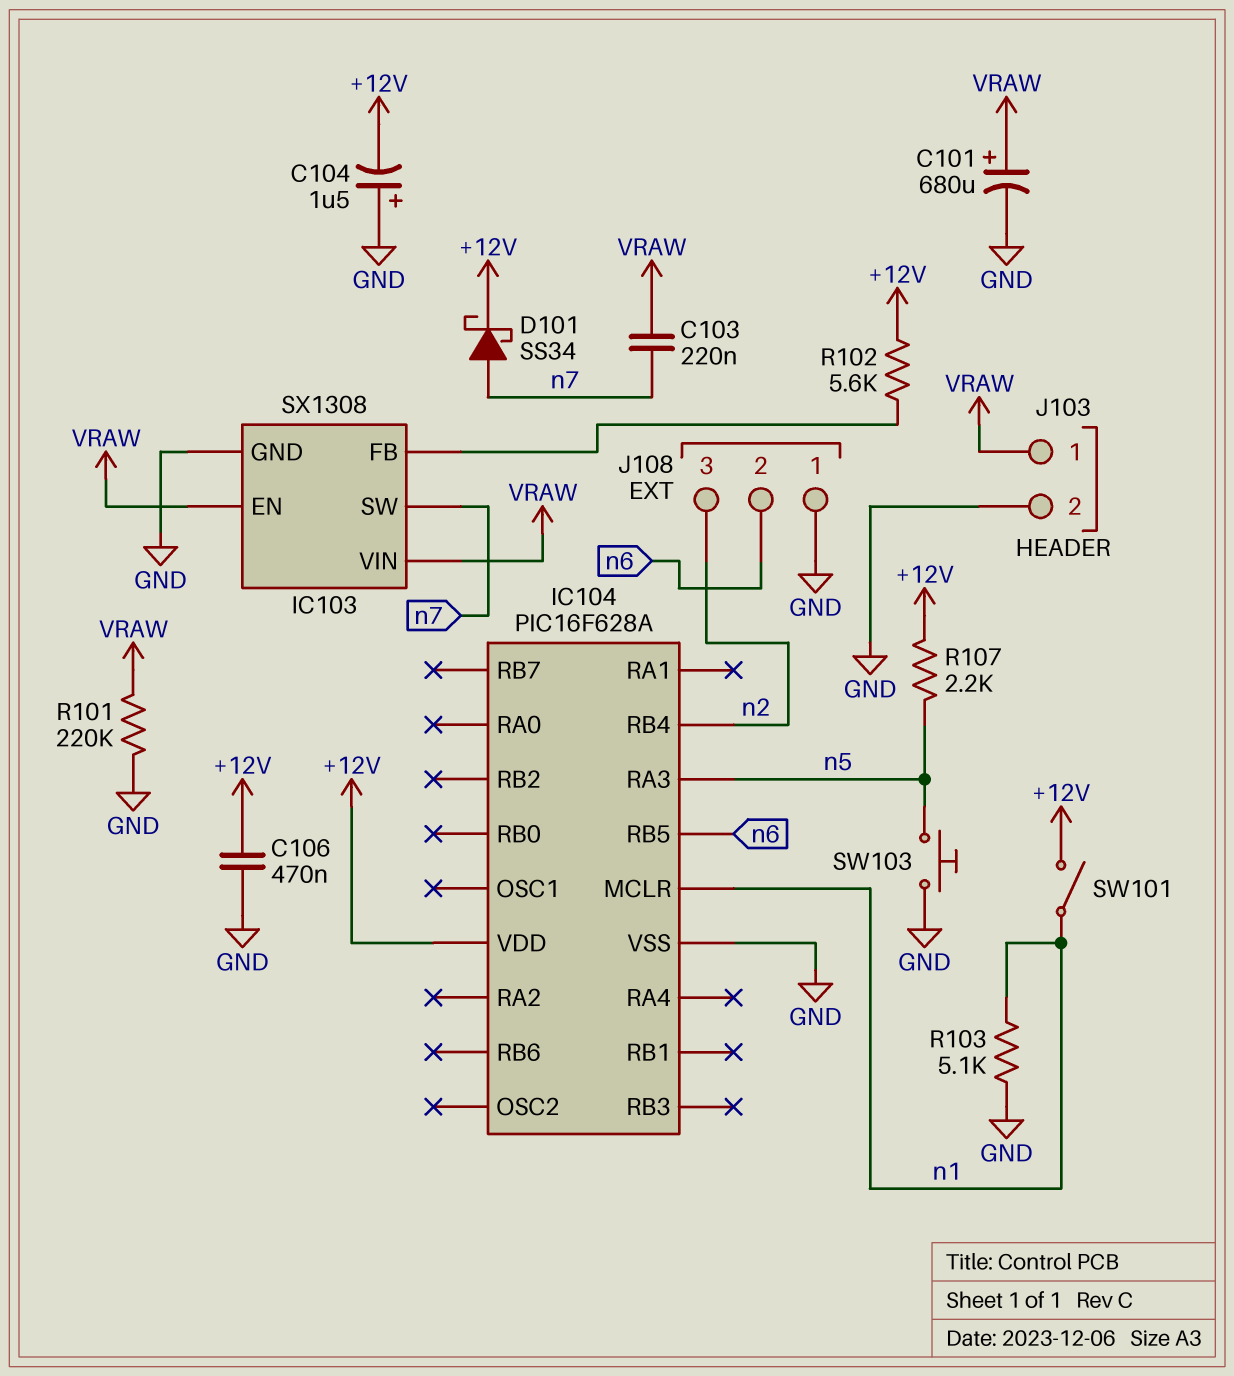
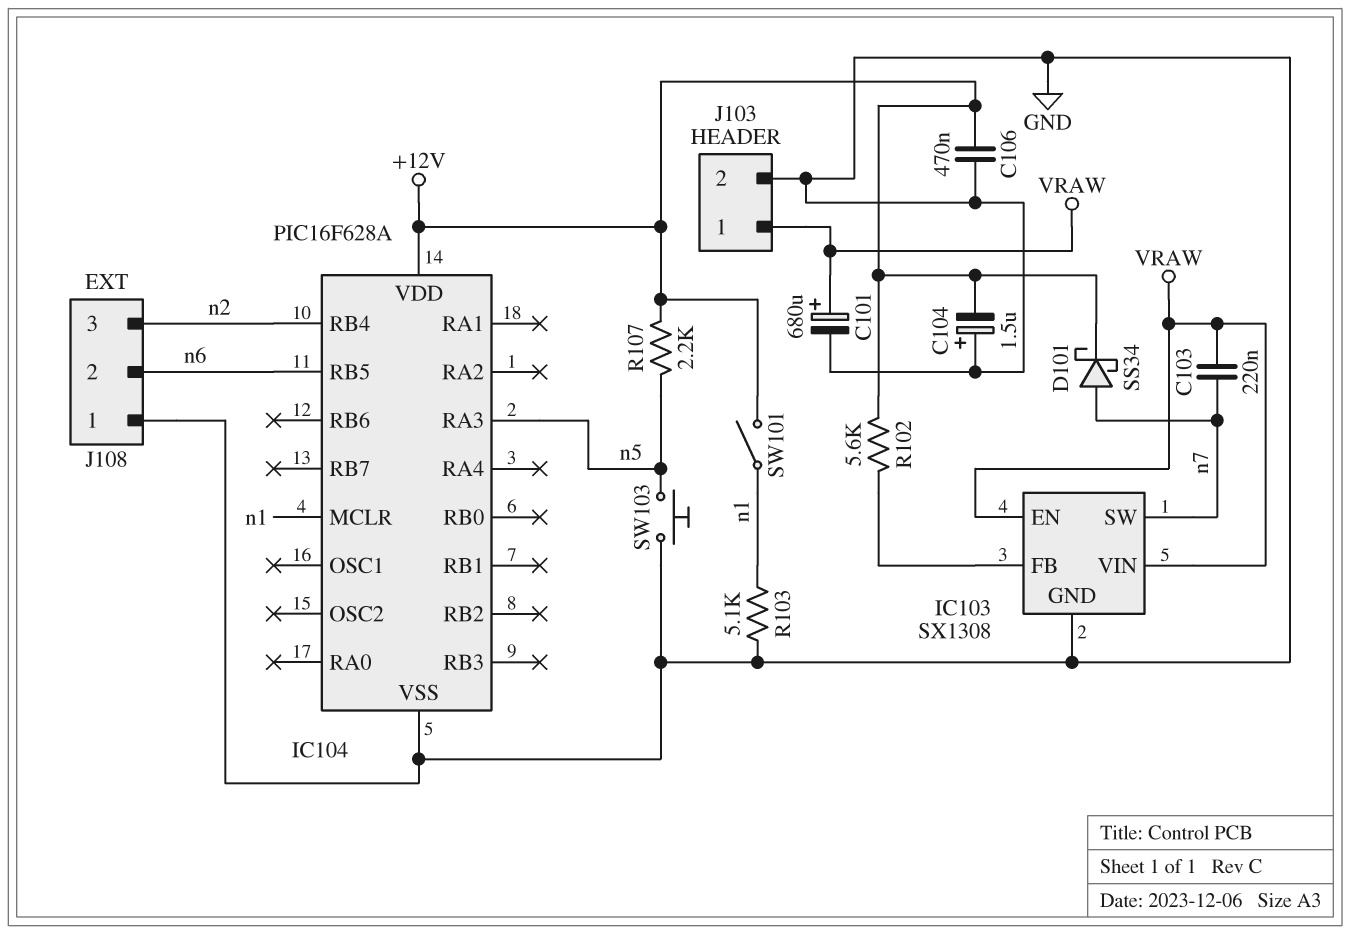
R101: 220k (GND, VRAW) -> none

